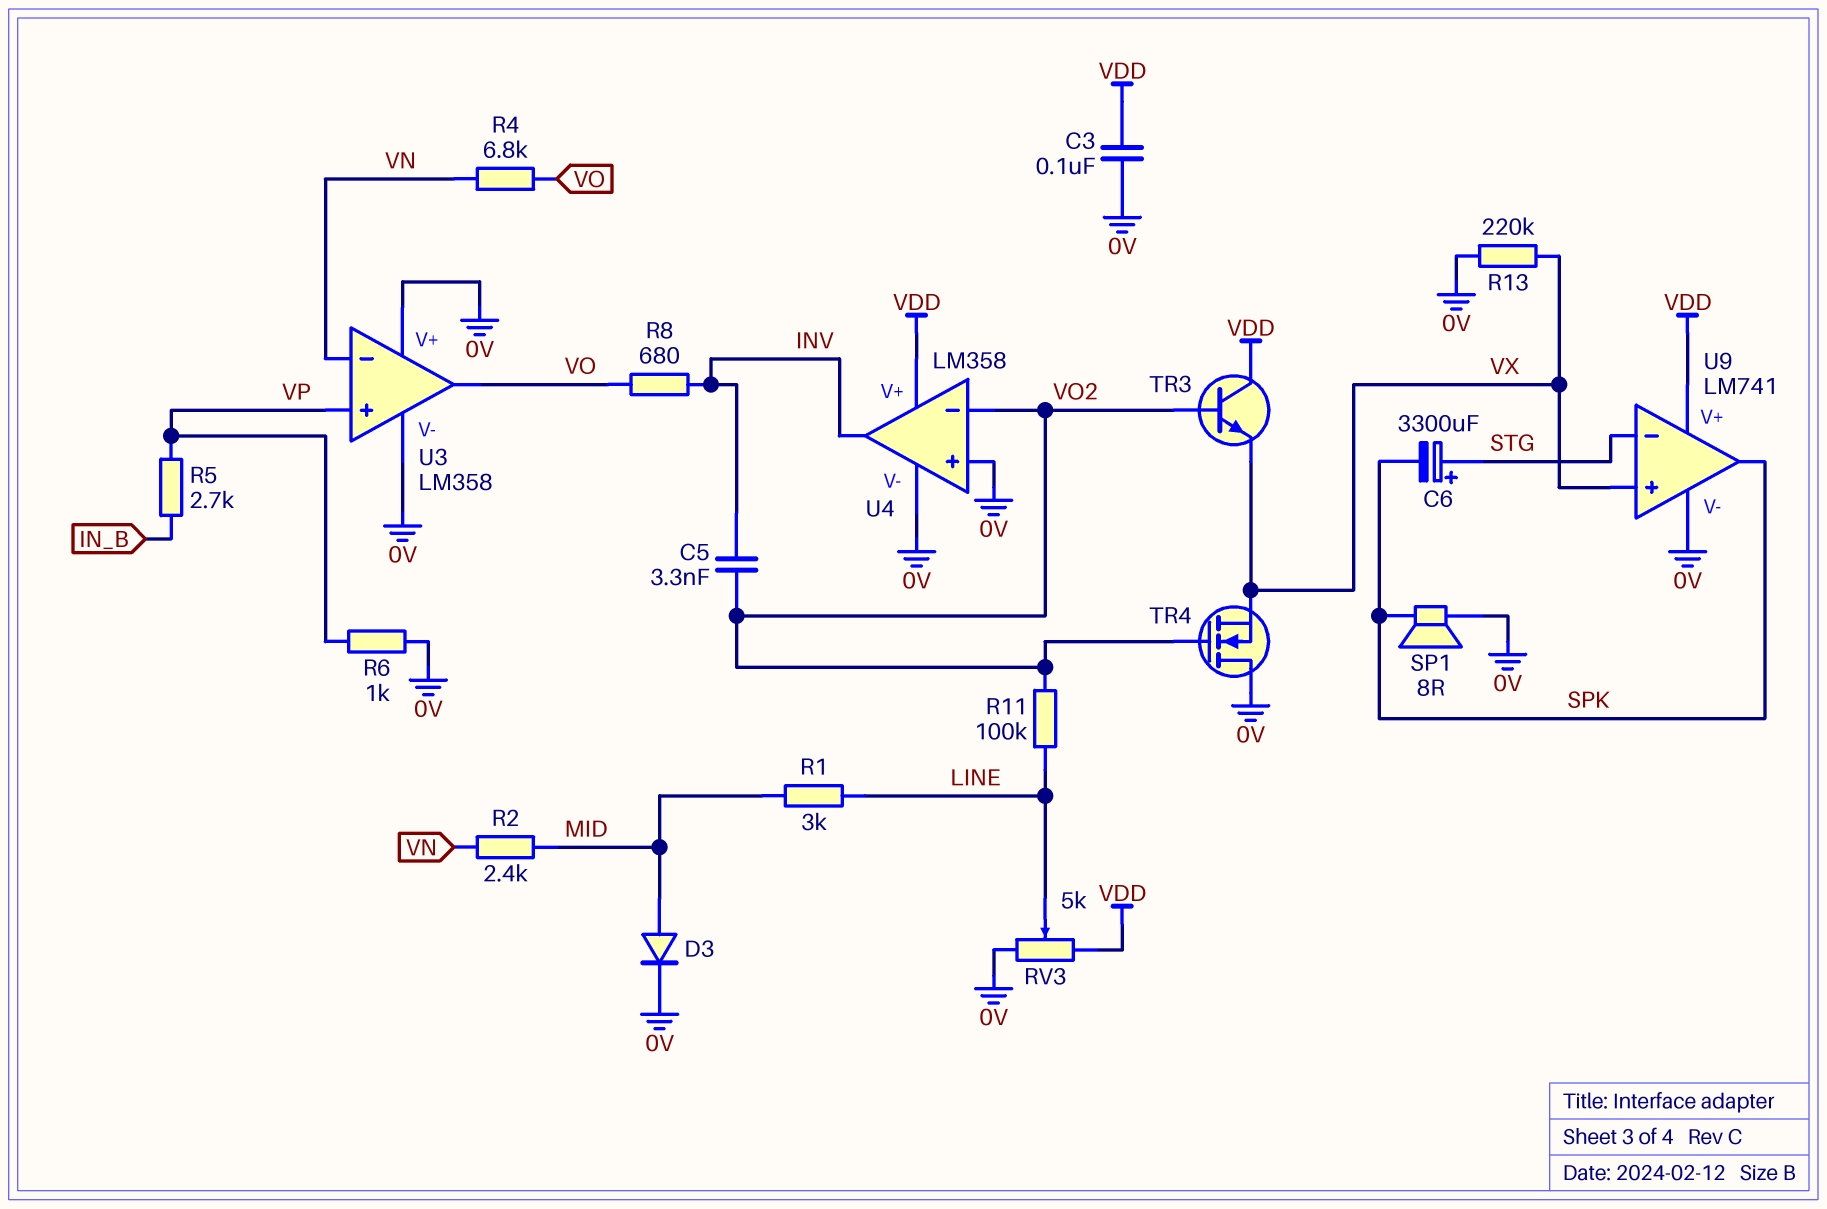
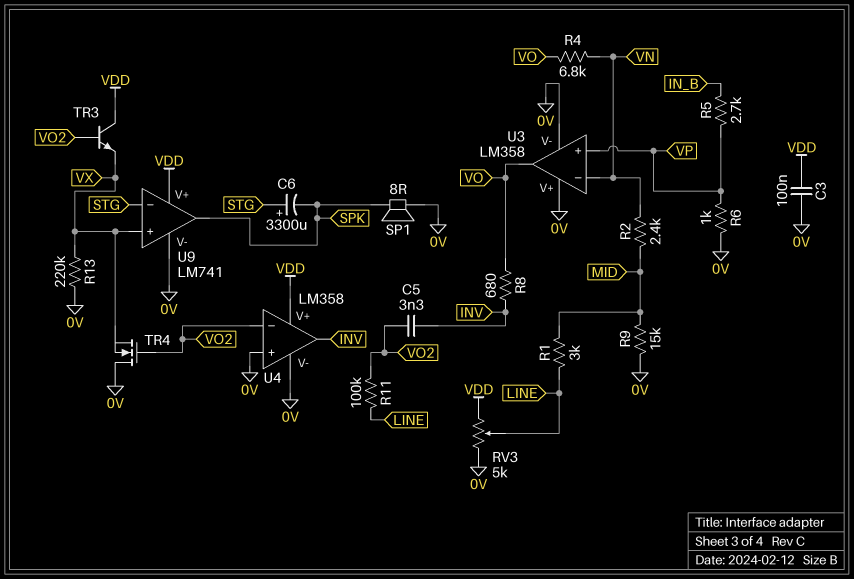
D3: diode (A MID, K 0V) -> none
R9: none -> 15k (0V, MID)

